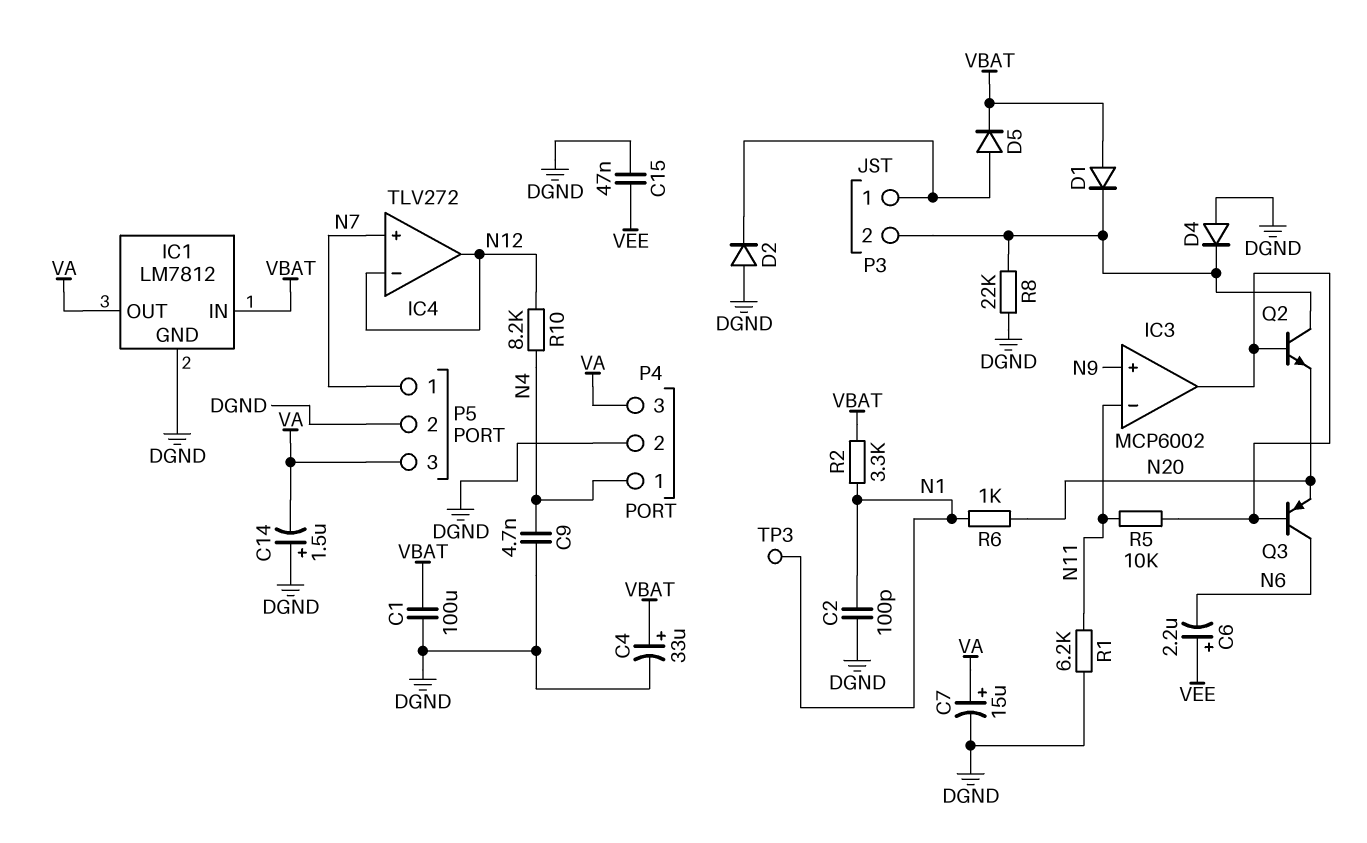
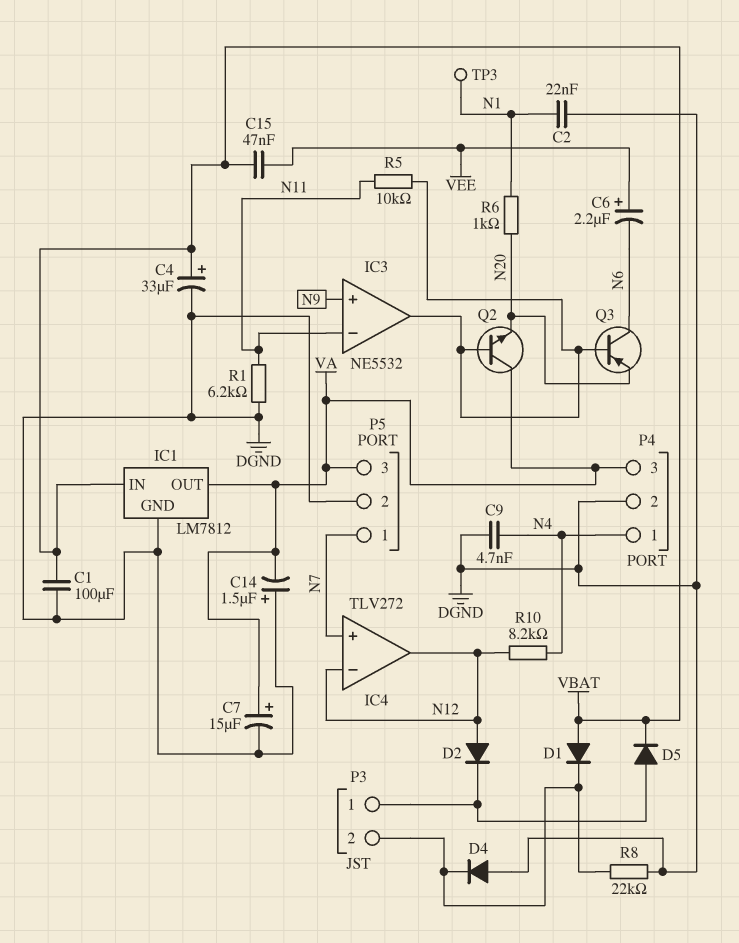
C2: 100pF (DGND, N1) -> 22nF (DGND, N1)
C15: 47nF (DGND, VEE) -> 47nF (VBAT, VEE)
D2: diode (A DGND, K P3/1) -> diode (A N12, K P3/1)
IC3: MCP6002 -> NE5532
Q2: NPN (B IC3/out, C P3/2, E N20) -> NPN (B IC3/out, C VA, E N20)
R2: 3.3k (N1, VBAT) -> none

